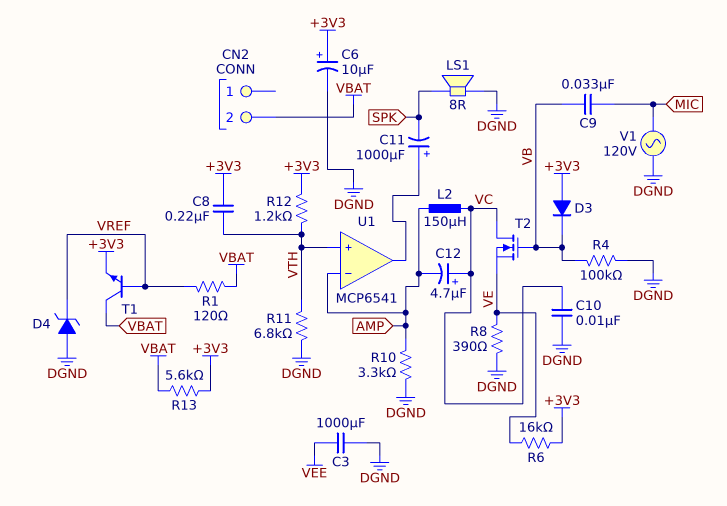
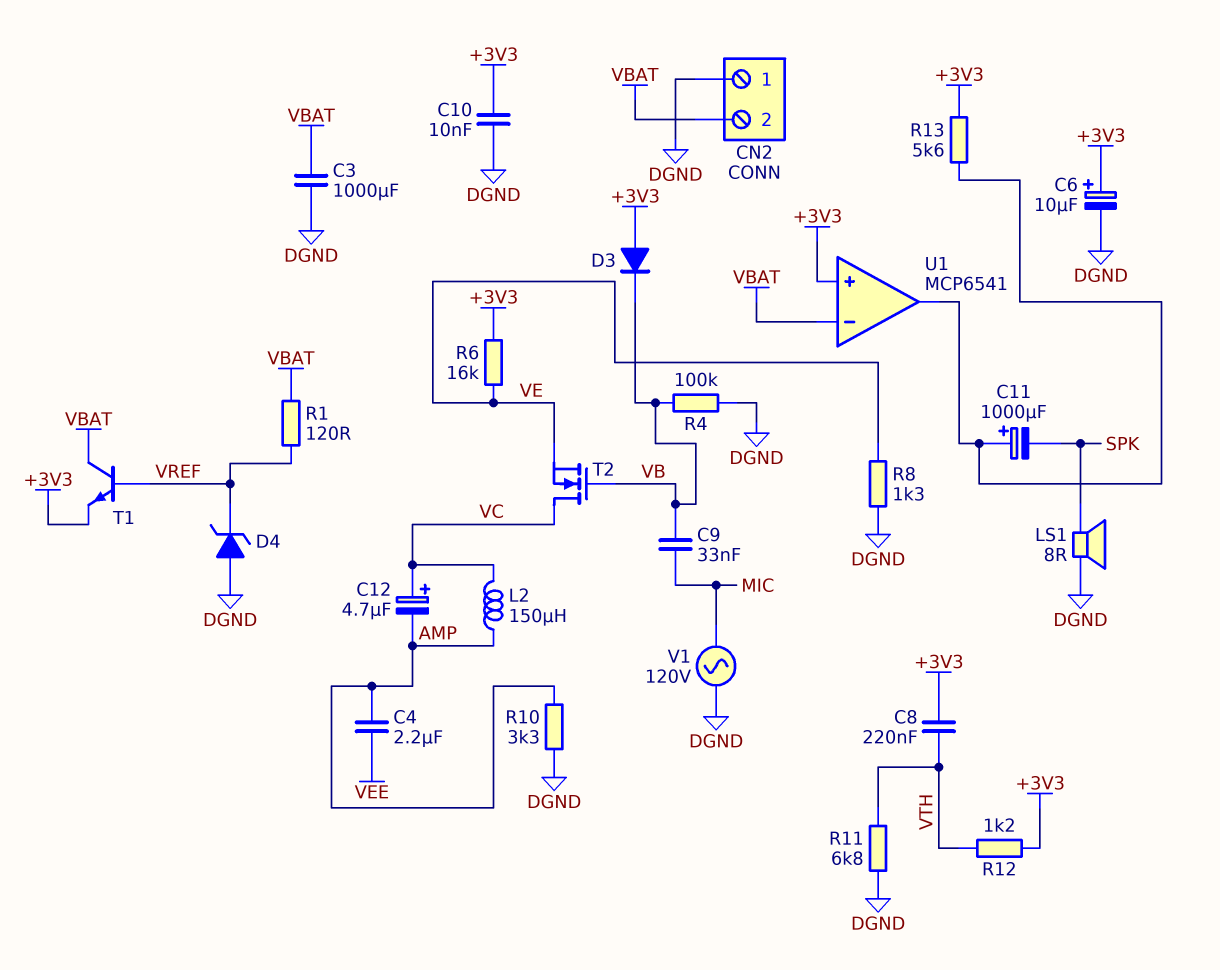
C3: 1000uF (DGND, VEE) -> 1000uF (DGND, VBAT)
C4: none -> 2.2uF (AMP, VEE)
C10: 10nF (DGND, VC) -> 10nF (+3V3, DGND)
CN2 pin 1: none -> DGND
R8: 390 (DGND, VE) -> 1.3k (DGND, VE)
R13: 5.6k (+3V3, VBAT) -> 5.6k (+3V3, U1/out)
U1 pin in+: VTH -> +3V3
U1 pin in-: AMP -> VBAT

